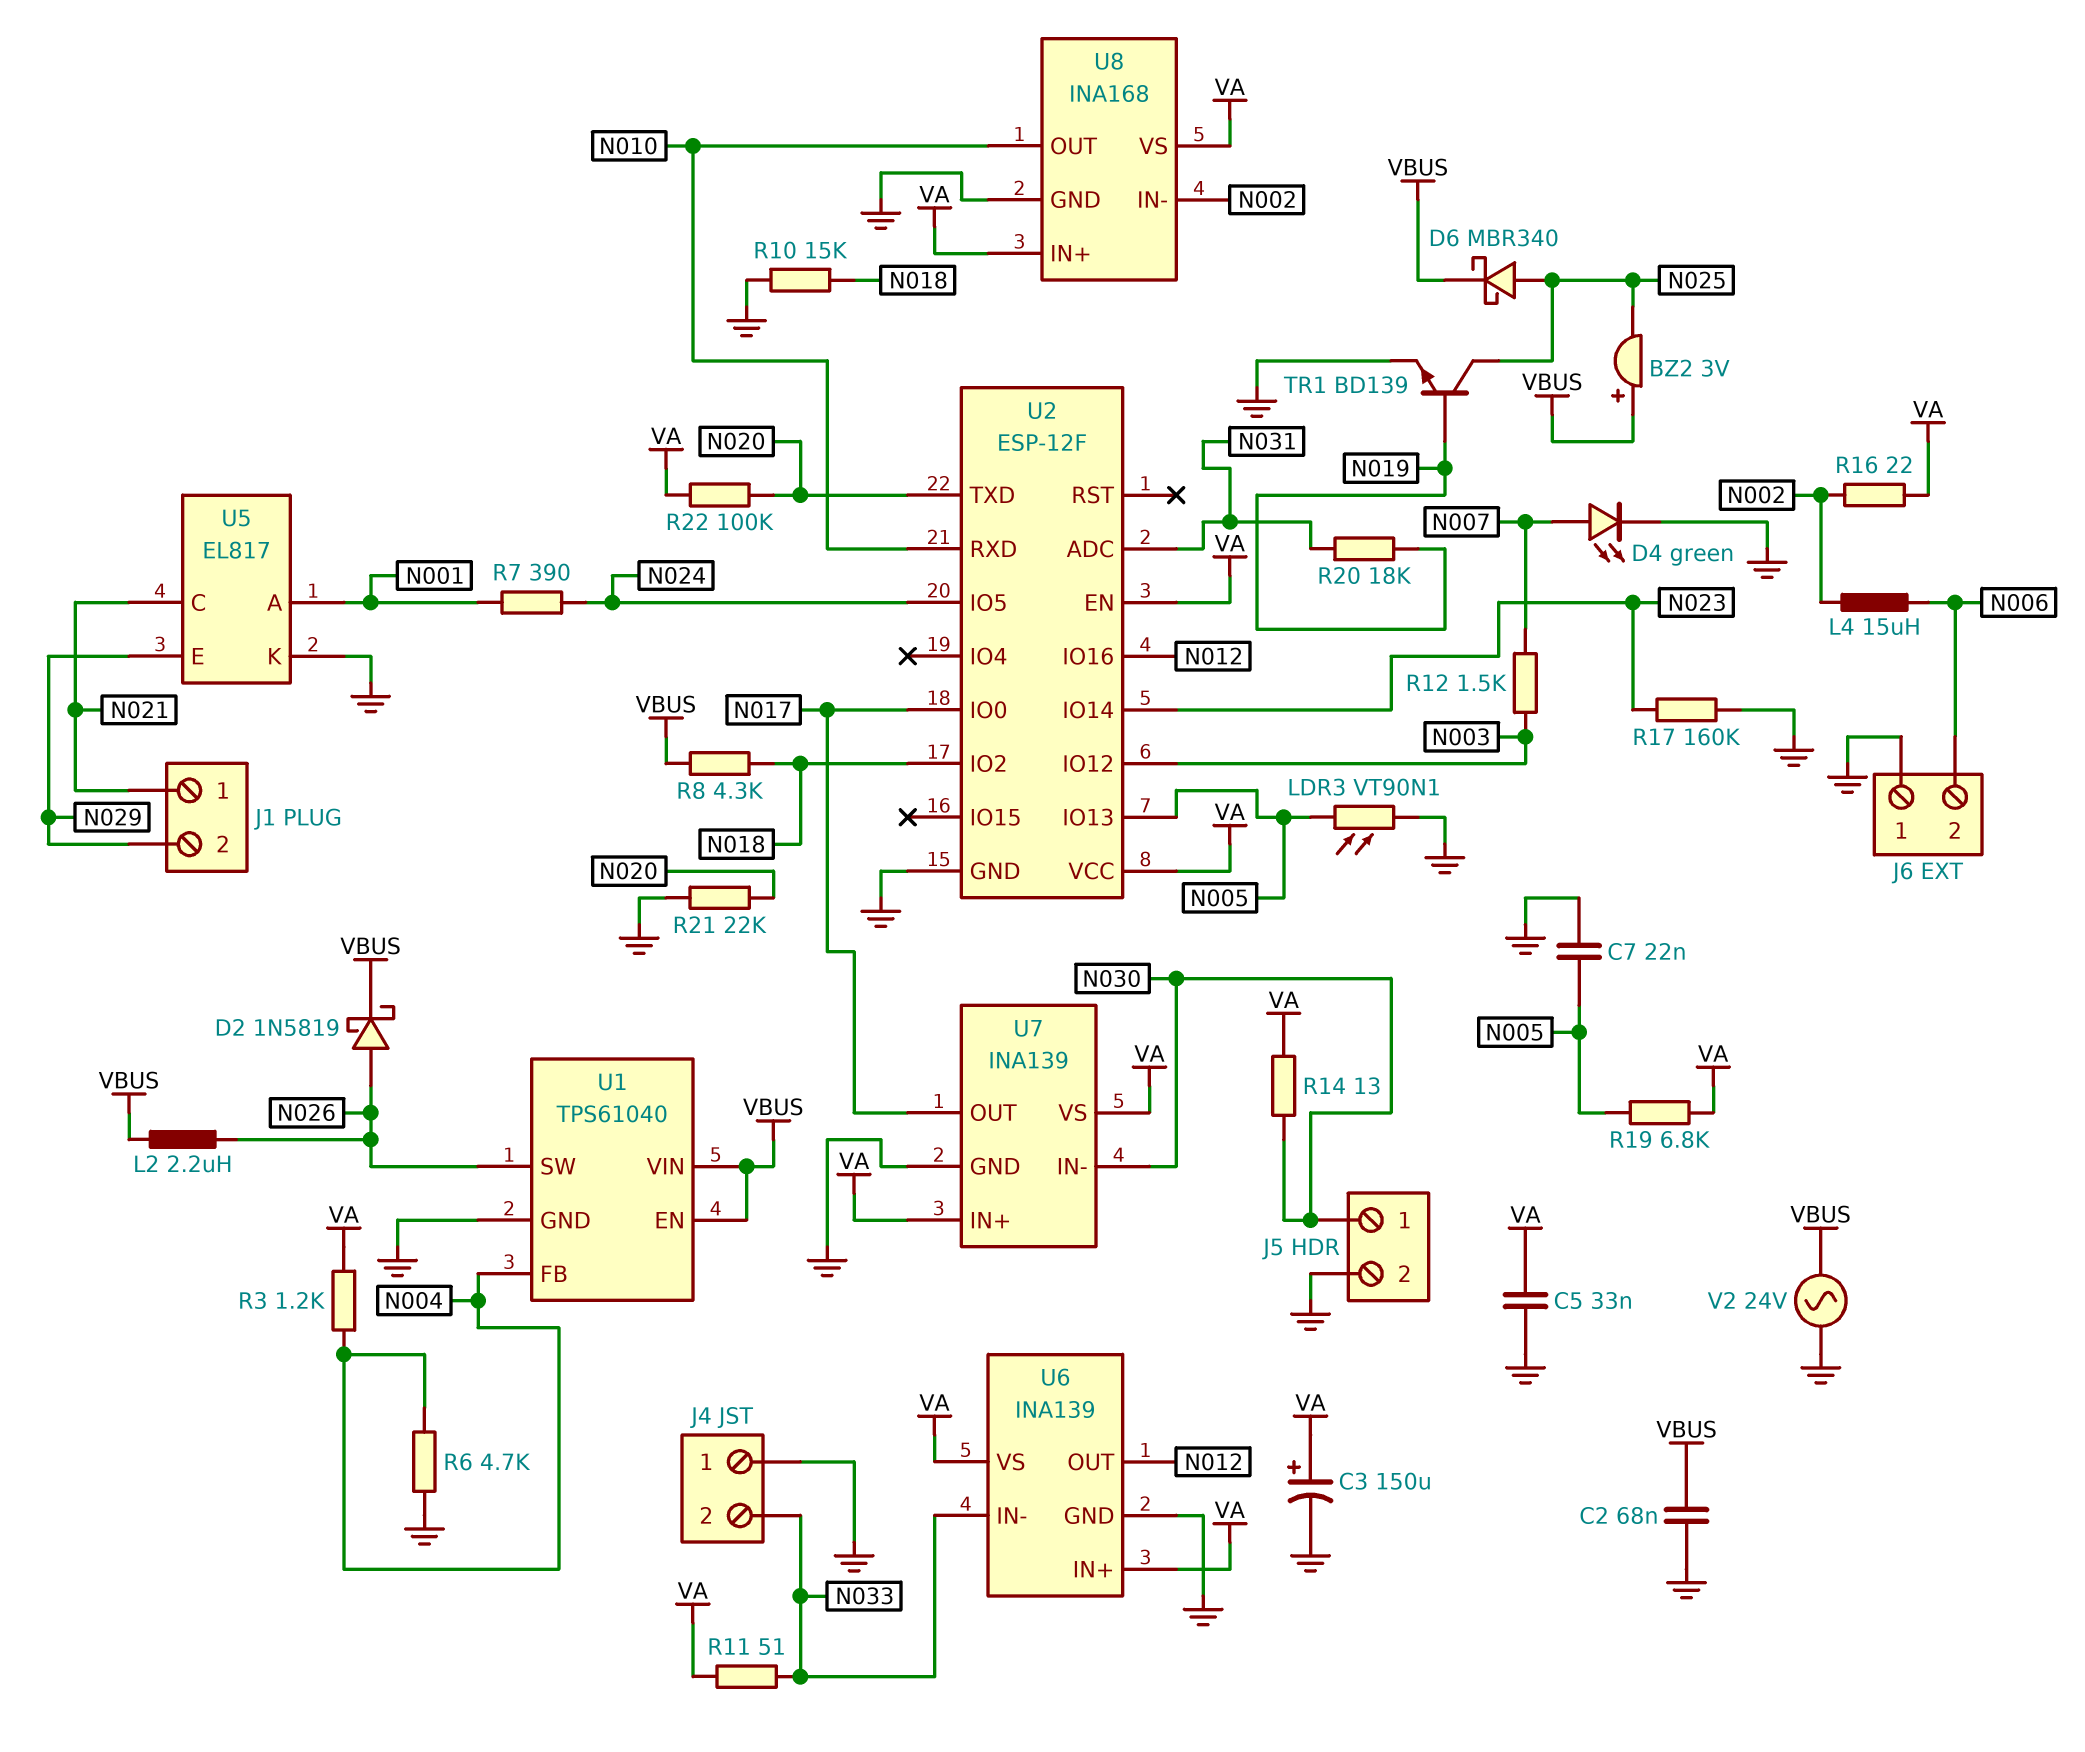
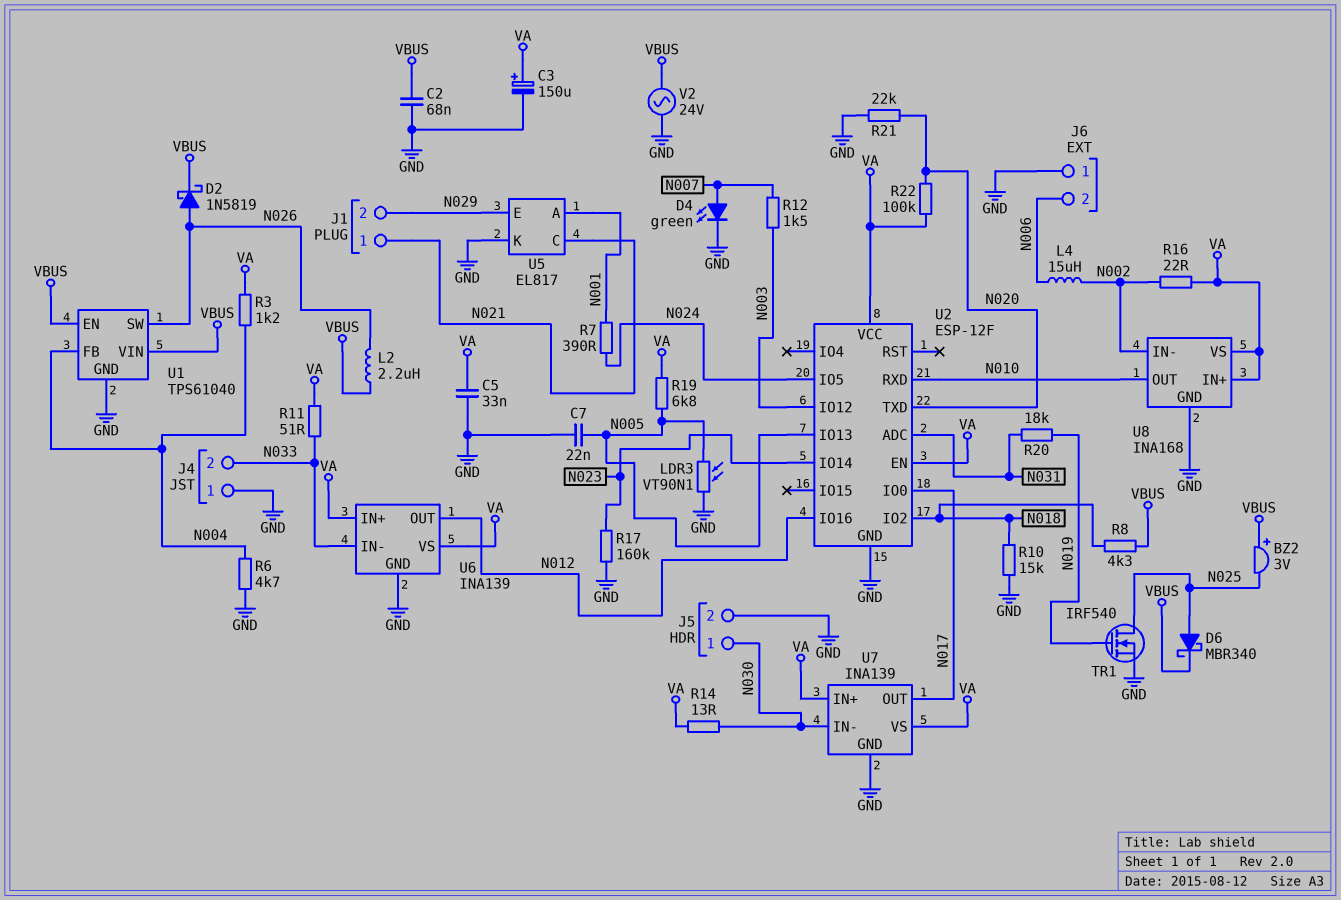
TR1: NPN BD139 (B N019, C N025, E GND) -> NMOS IRF540 (G N019, D N025, S GND)

